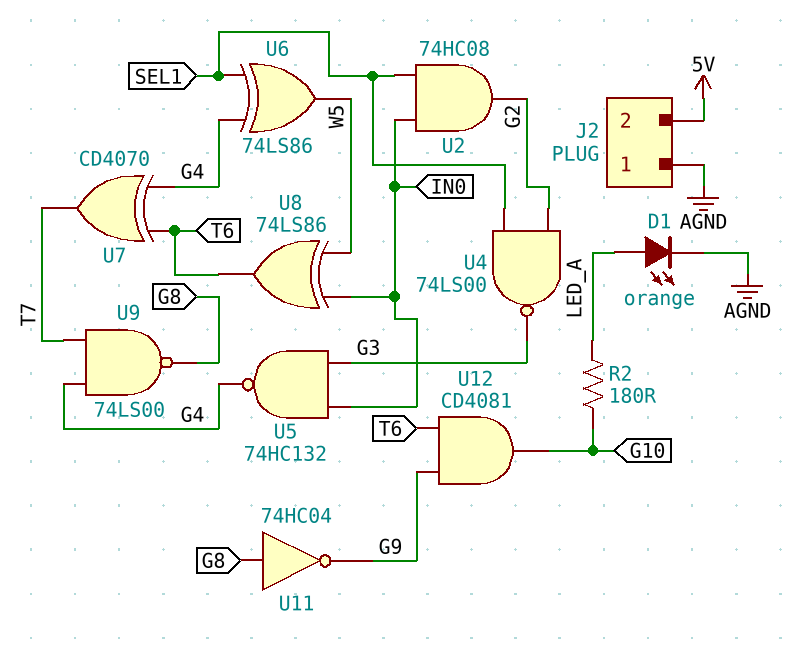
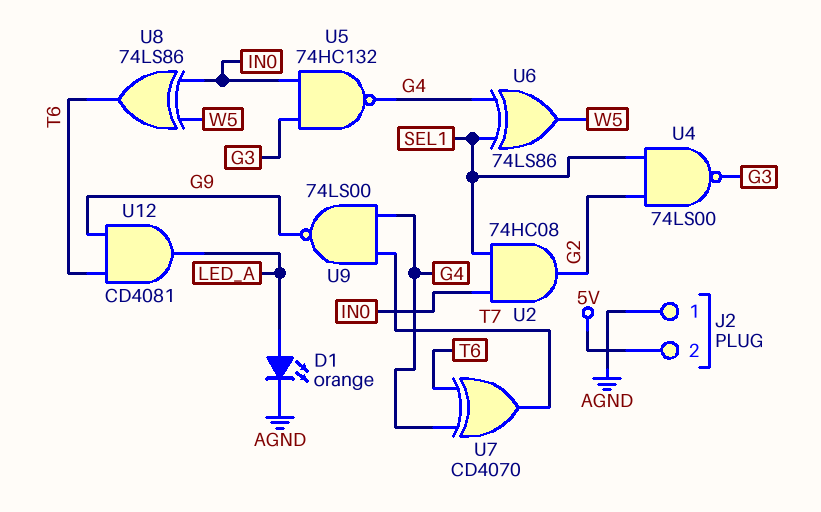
R2: 180 (G10, LED_A) -> none
U9: NAND 74LS00 (in G4, in T7, out G8) -> NAND 74LS00 (in G4, in T7, out G9)
U11: NOT 74HC04 (in G8, out G9) -> none
U12: AND CD4081 (in G9, in T6, out G10) -> AND CD4081 (in G9, in T6, out LED_A)

